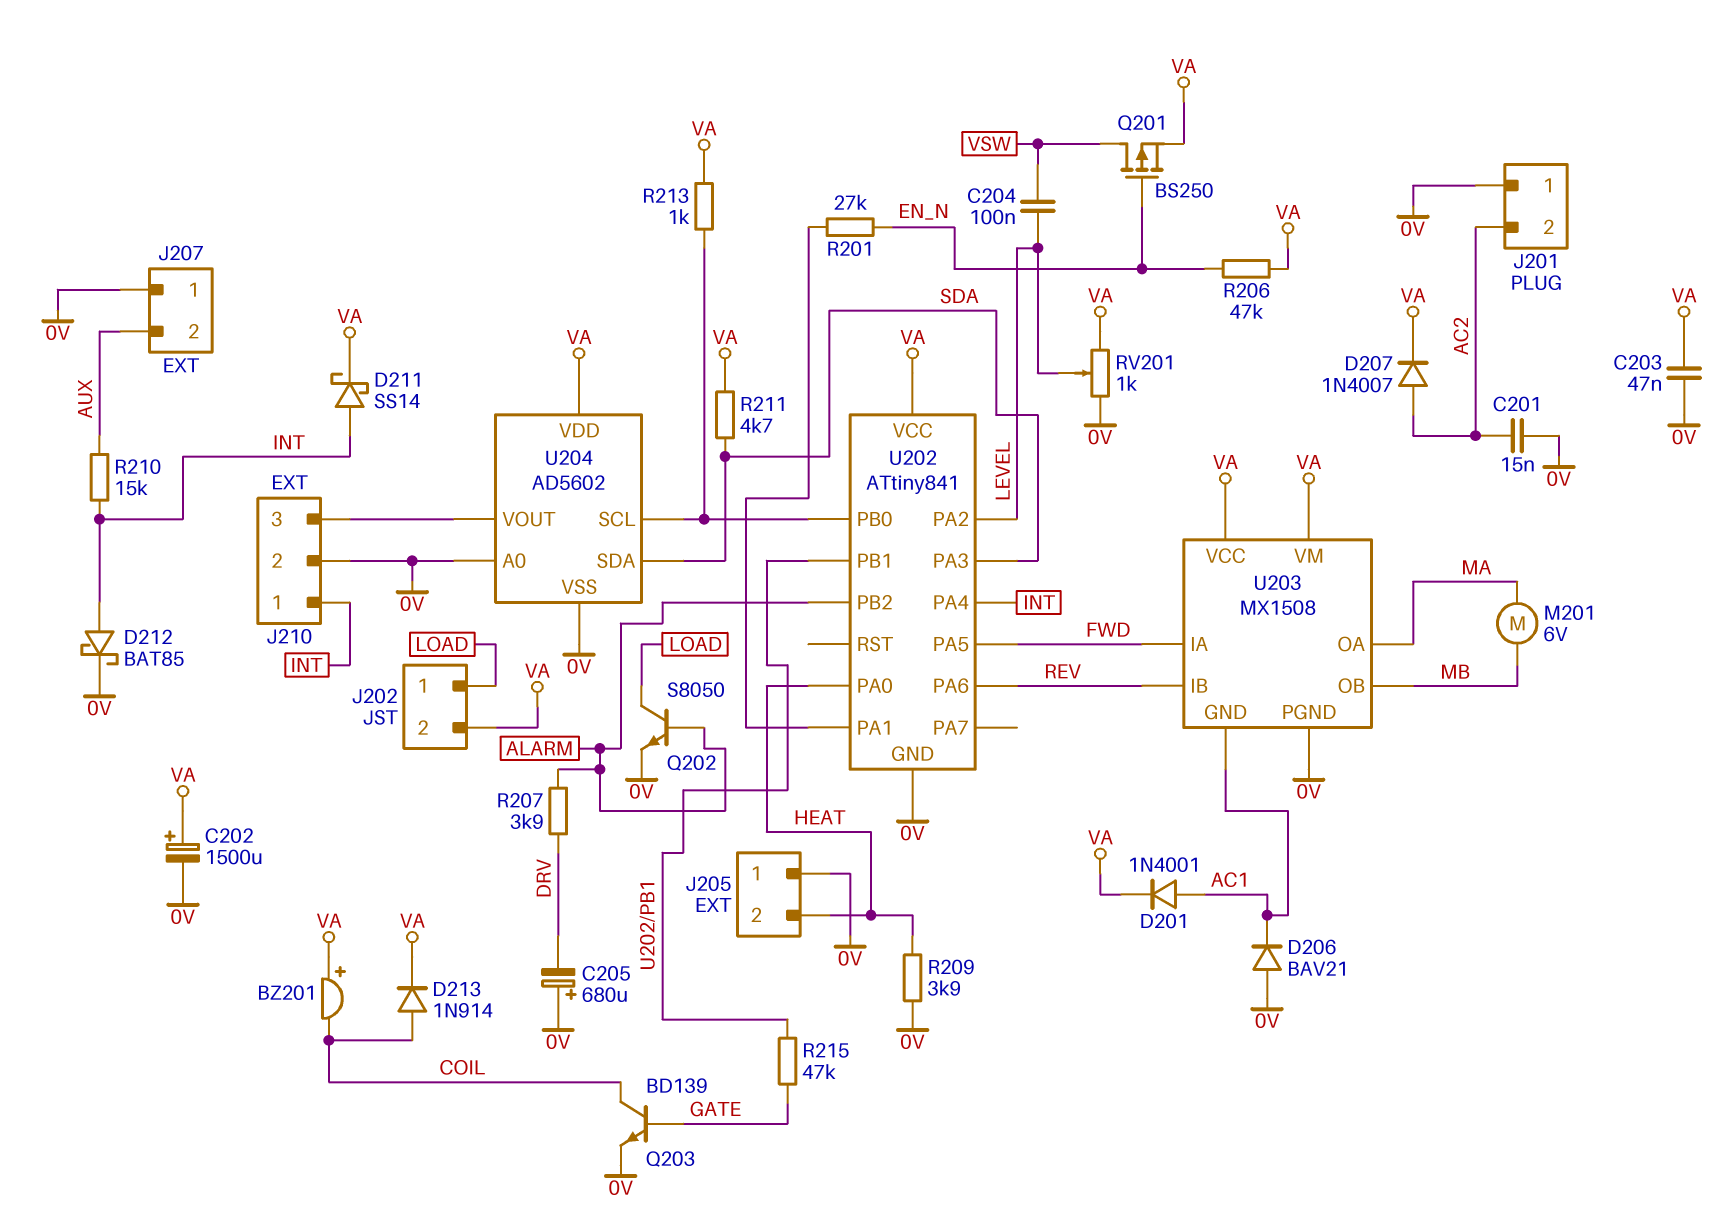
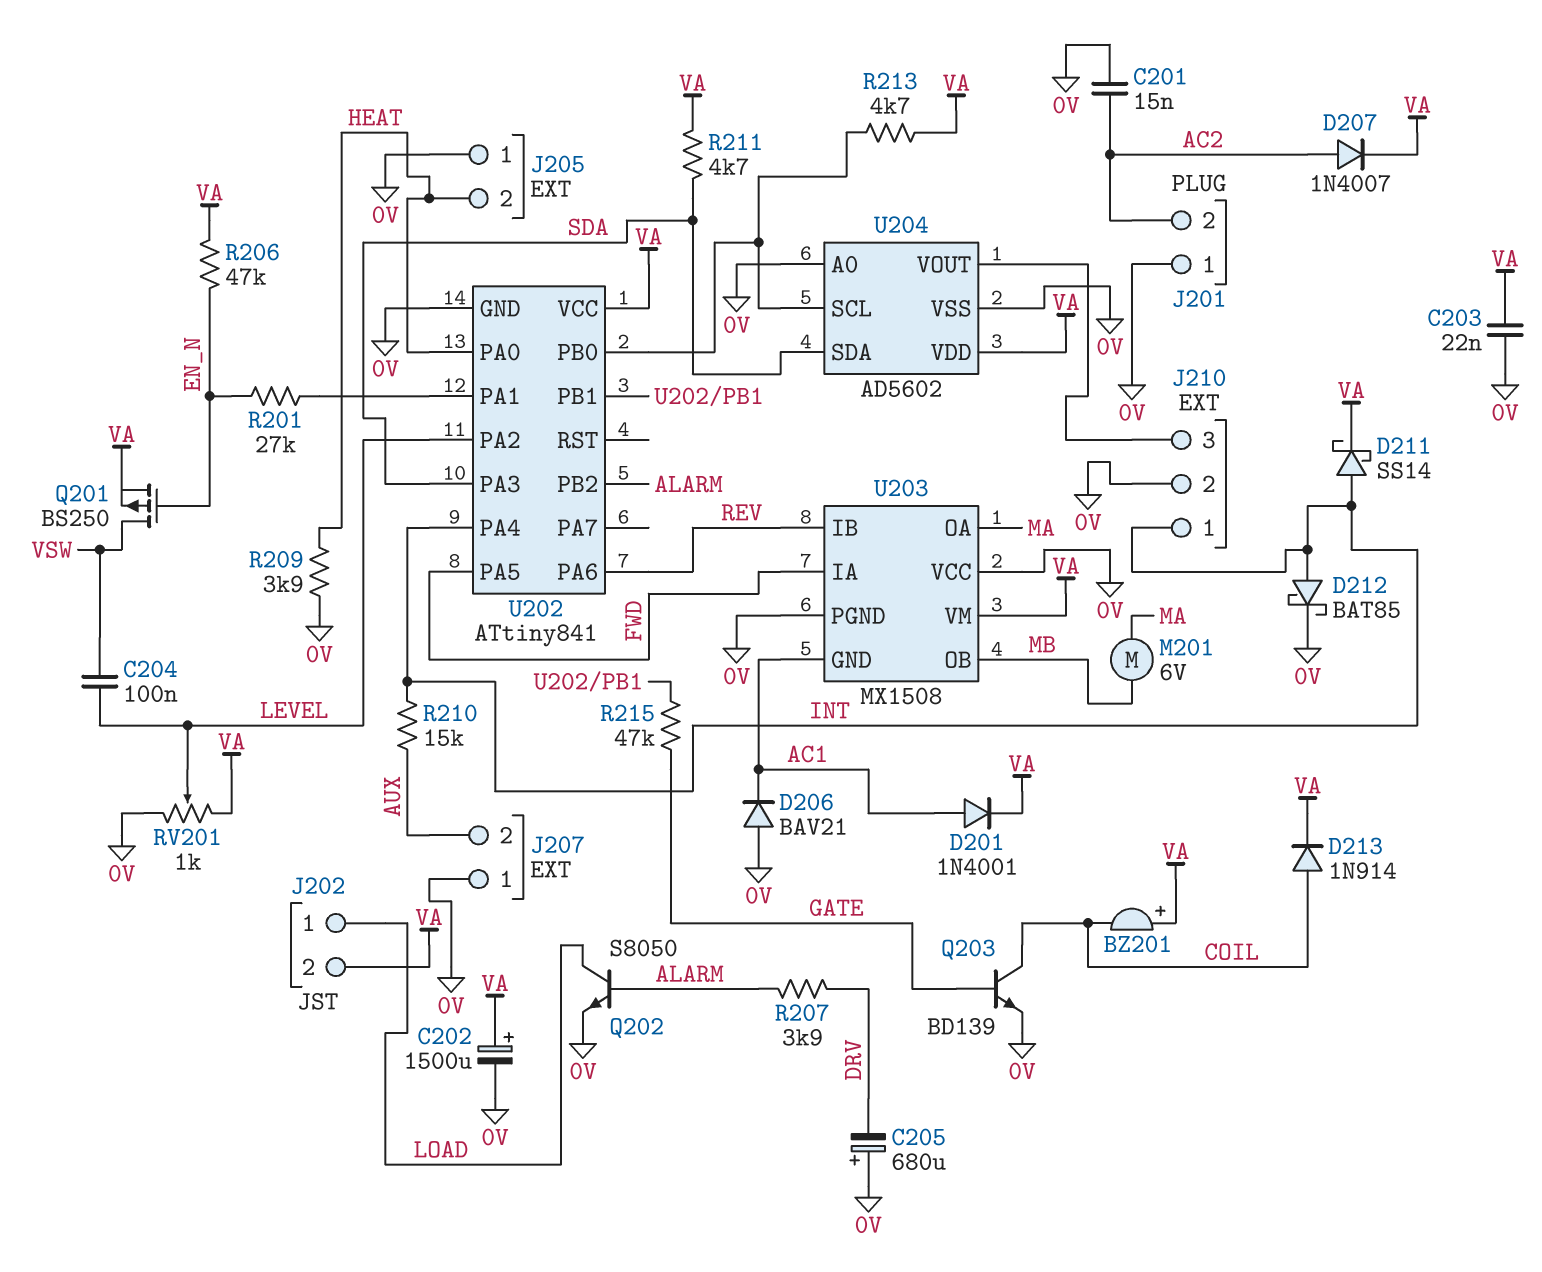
C203: 47nF (0V, VA) -> 22nF (0V, VA)
R213: 1k (U202/PB0, VA) -> 4.7k (U202/PB0, VA)
U203 pin VCC: VA -> 0V

